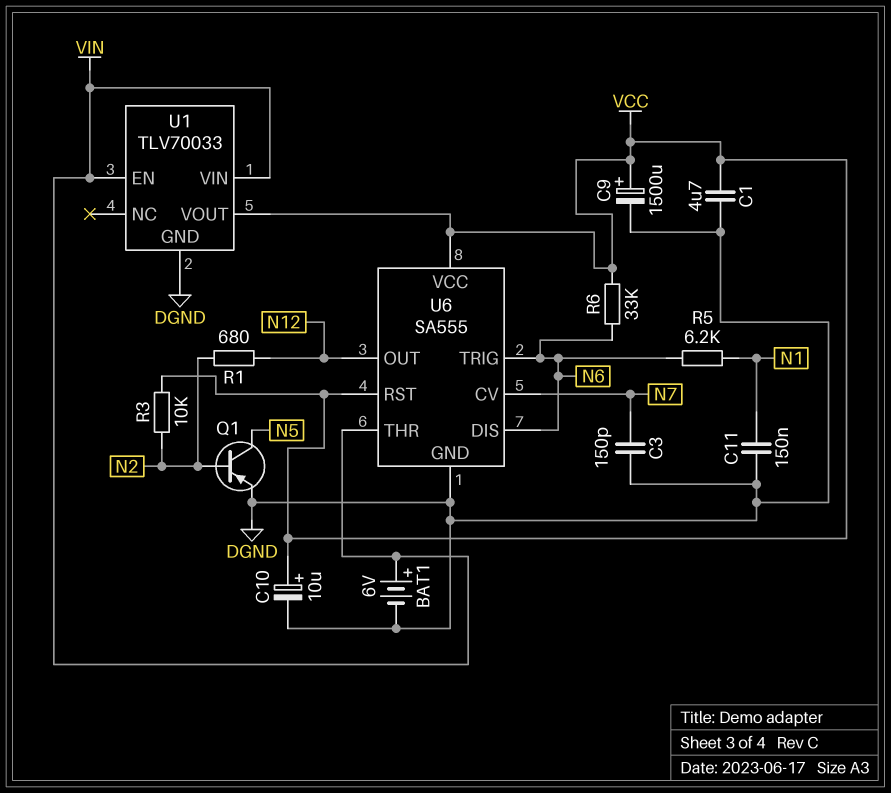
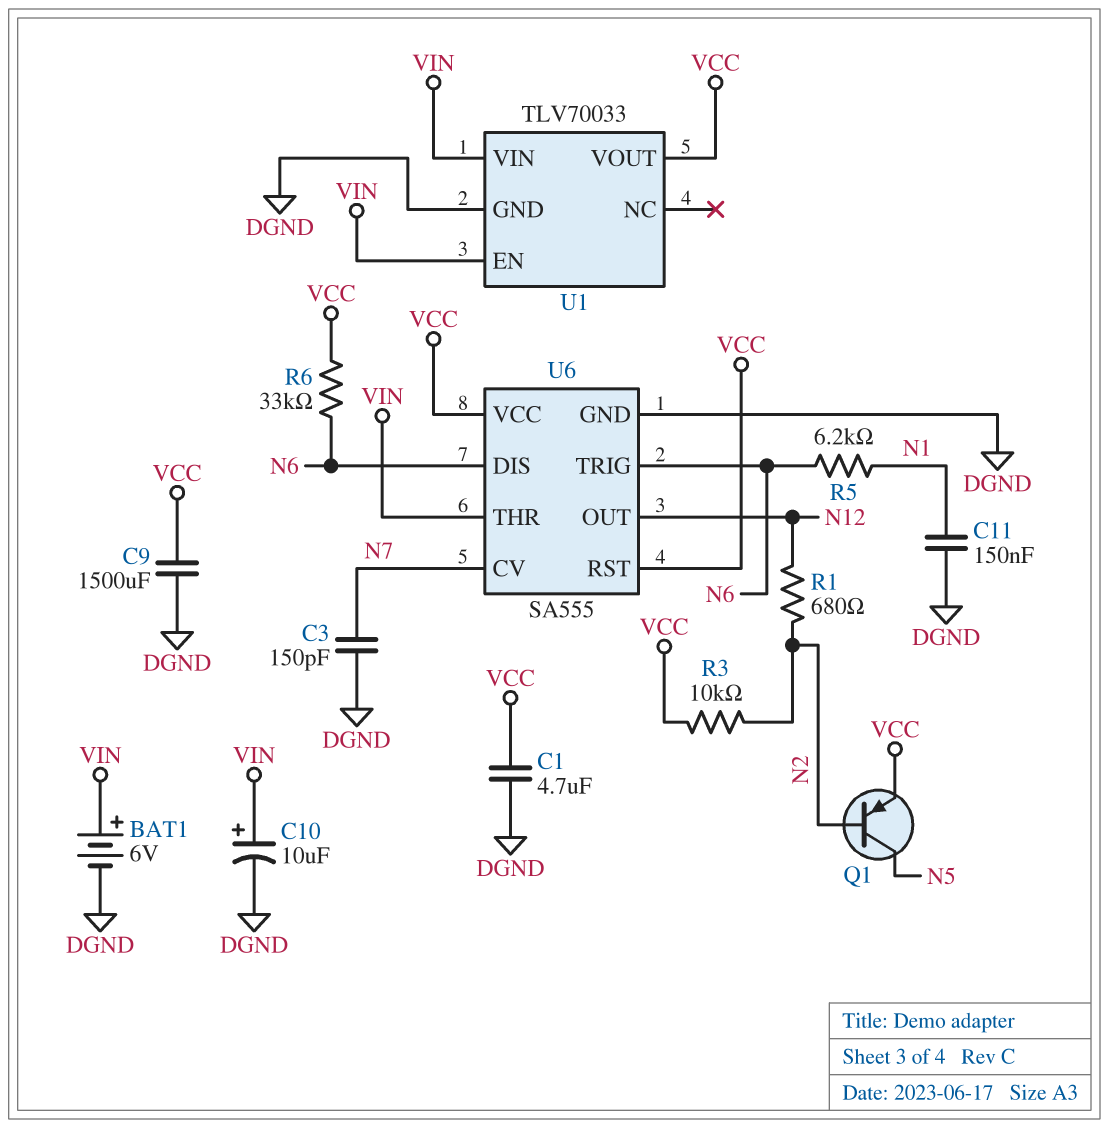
C9: 1500uF (plus VCC, minus DGND) -> 1500uF (DGND, VCC)
C10: 10uF (plus VCC, minus DGND) -> 10uF (plus VIN, minus DGND)
Q1: PNP (B N2, C N5, E DGND) -> PNP (B N2, C N5, E VCC)

